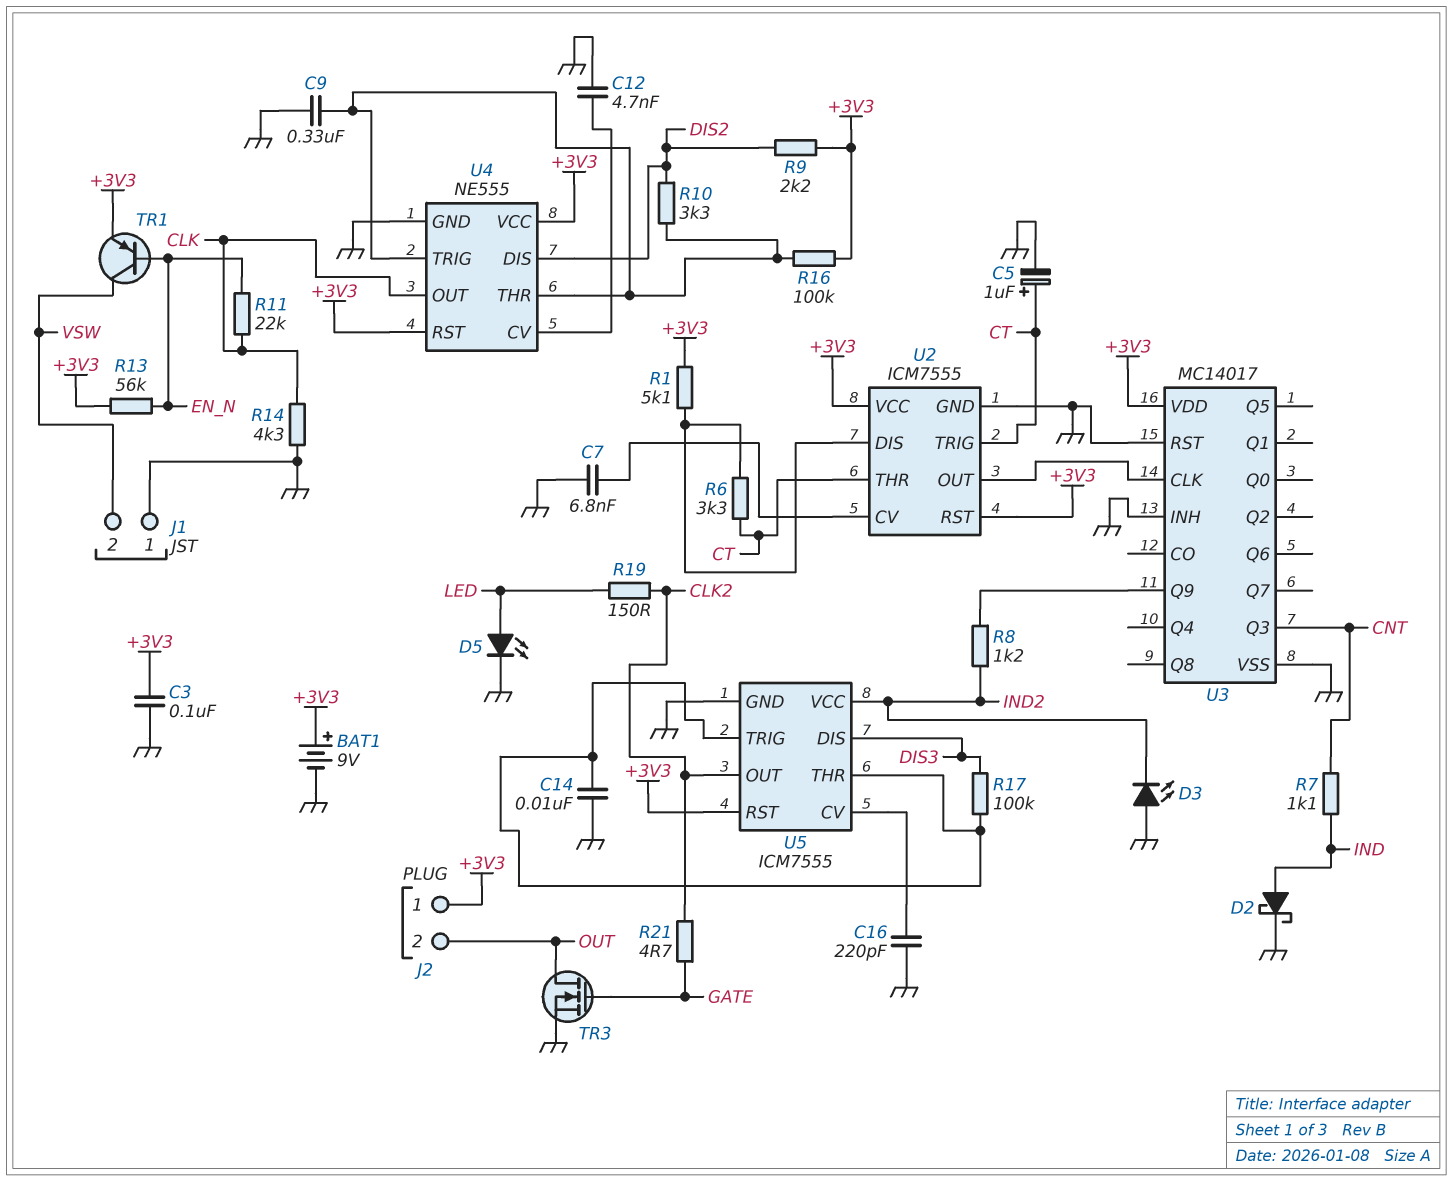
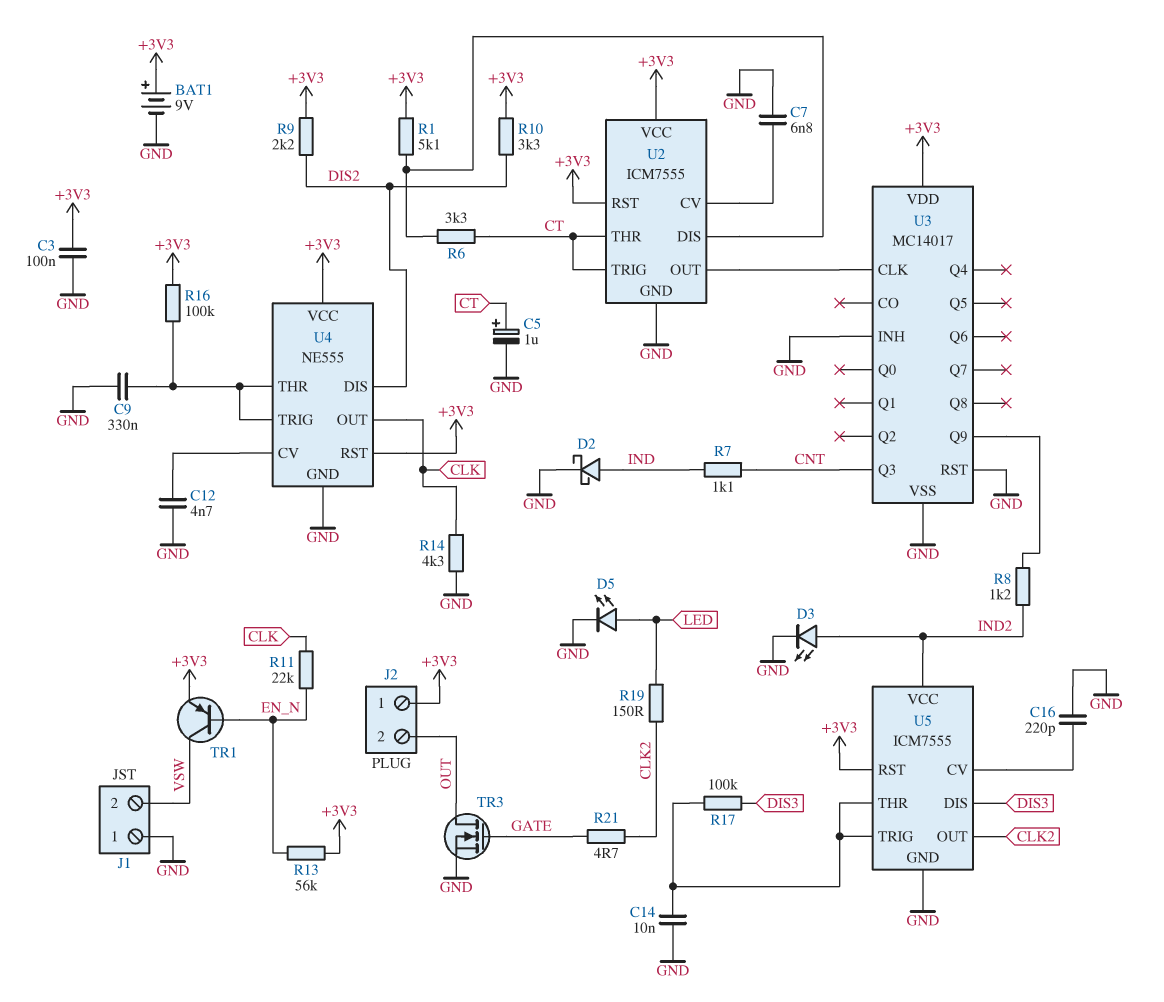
D3: LED (A GND, K IND2) -> LED (A IND2, K GND)
R10: 3.3k (DIS2, U4/THR) -> 3.3k (+3V3, DIS2)

